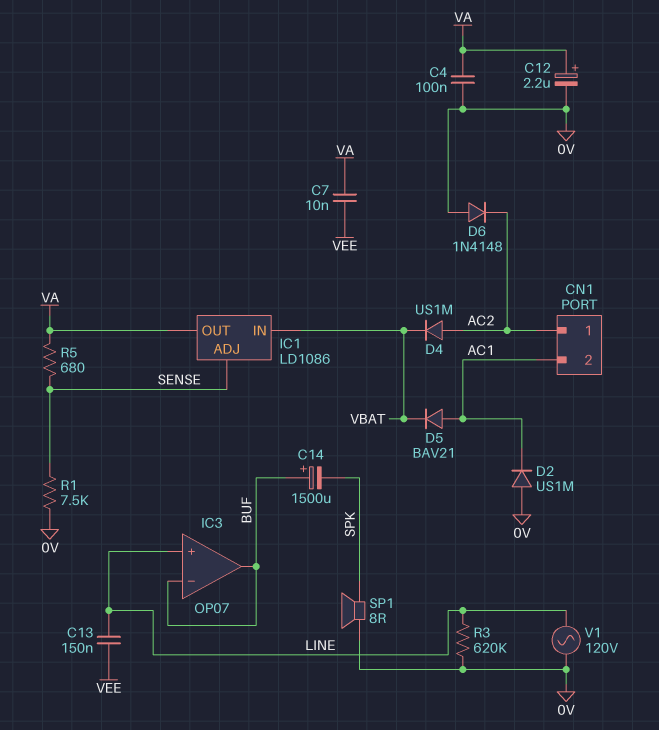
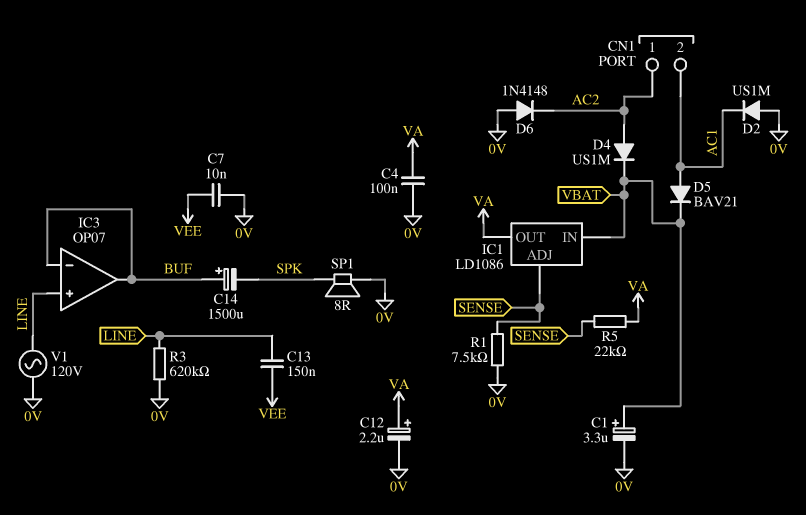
C1: none -> 3.3uF (plus VBAT, minus 0V)
C7: 10nF (VA, VEE) -> 10nF (0V, VEE)
R5: 680 (SENSE, VA) -> 22k (SENSE, VA)

